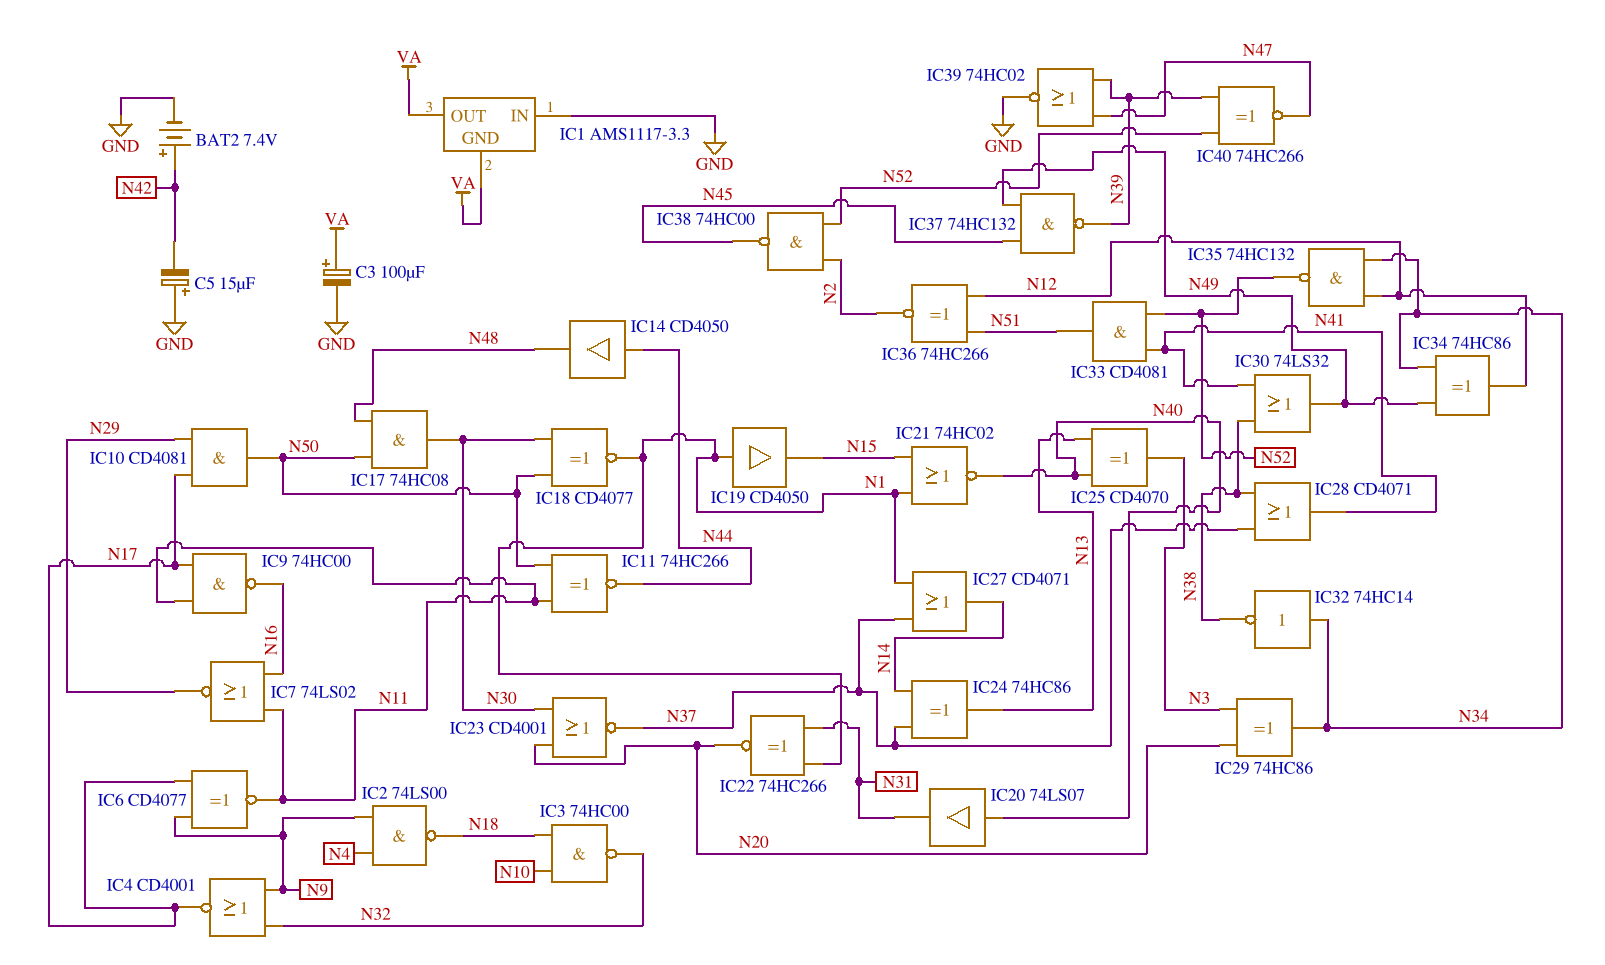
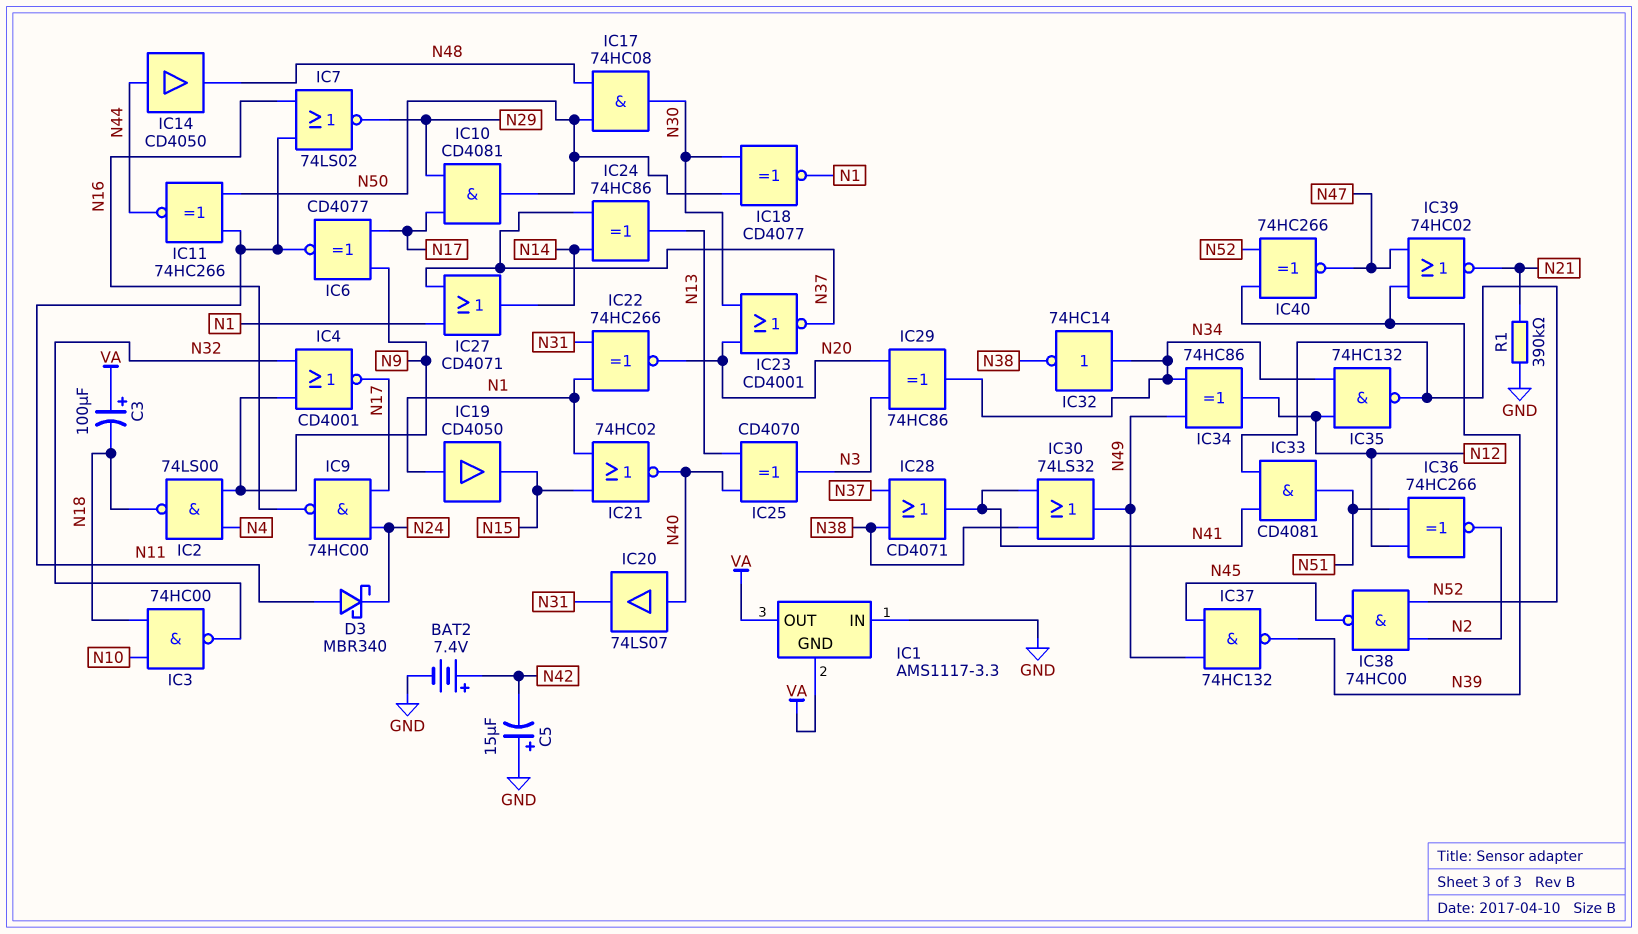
C3: 100uF (plus VA, minus GND) -> 100uF (plus VA, minus N18)
D3: none -> schottky MBR340 (A N11, K N24)
IC9: NAND 74HC00 (in N11, in N17, out N16) -> NAND 74HC00 (in N17, in N24, out N16)
IC39: NOR 74HC02 (in N39, in N47, out GND) -> NOR 74HC02 (in N39, in N47, out N21)
R1: none -> 390k (GND, N21)

